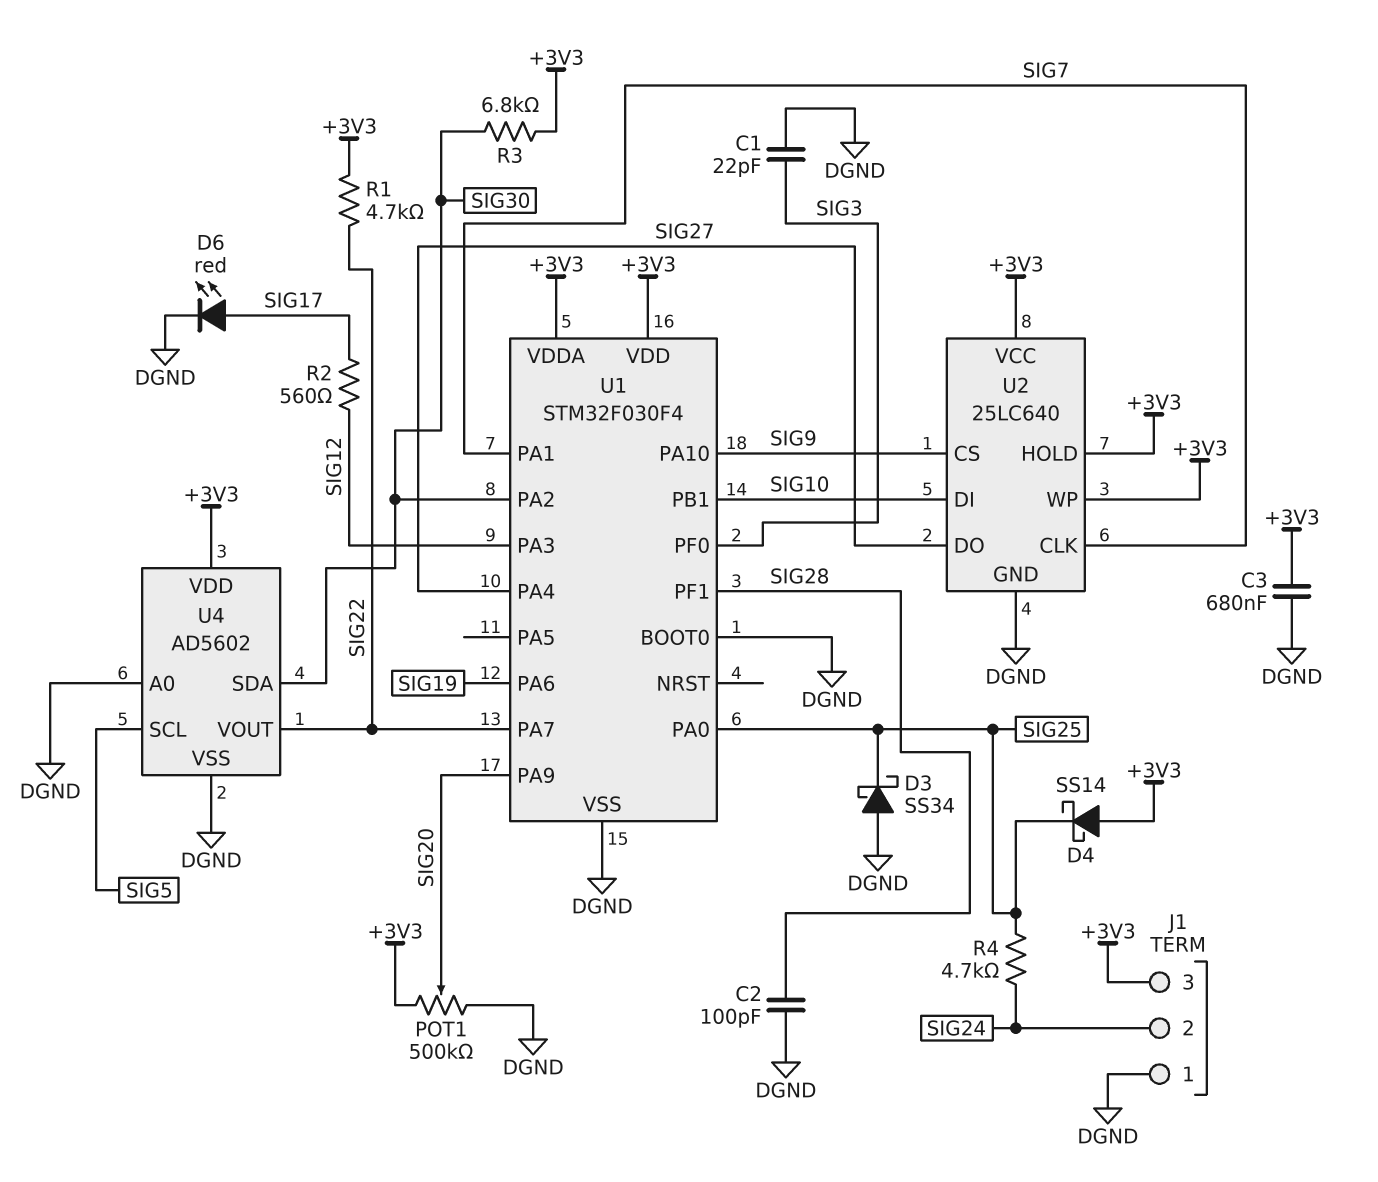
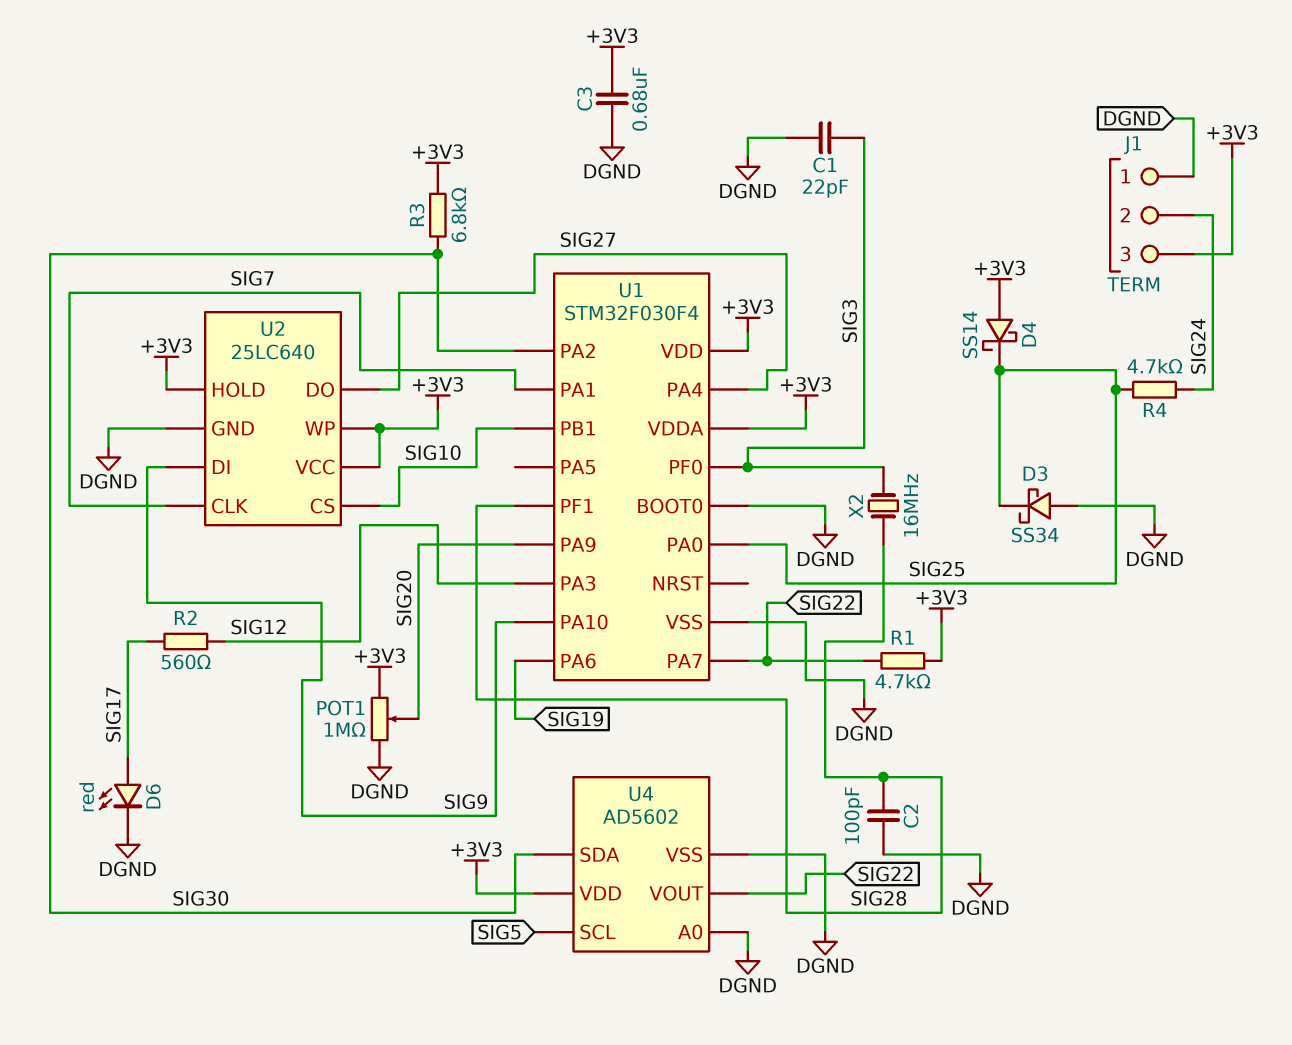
POT1: 500k (+3V3, DGND, wiper SIG20) -> 1M (+3V3, DGND, wiper SIG20)
U2 pin CS: SIG9 -> SIG10
U2 pin DI: SIG10 -> SIG9
X2: none -> 16MHz (SIG3, SIG28)

